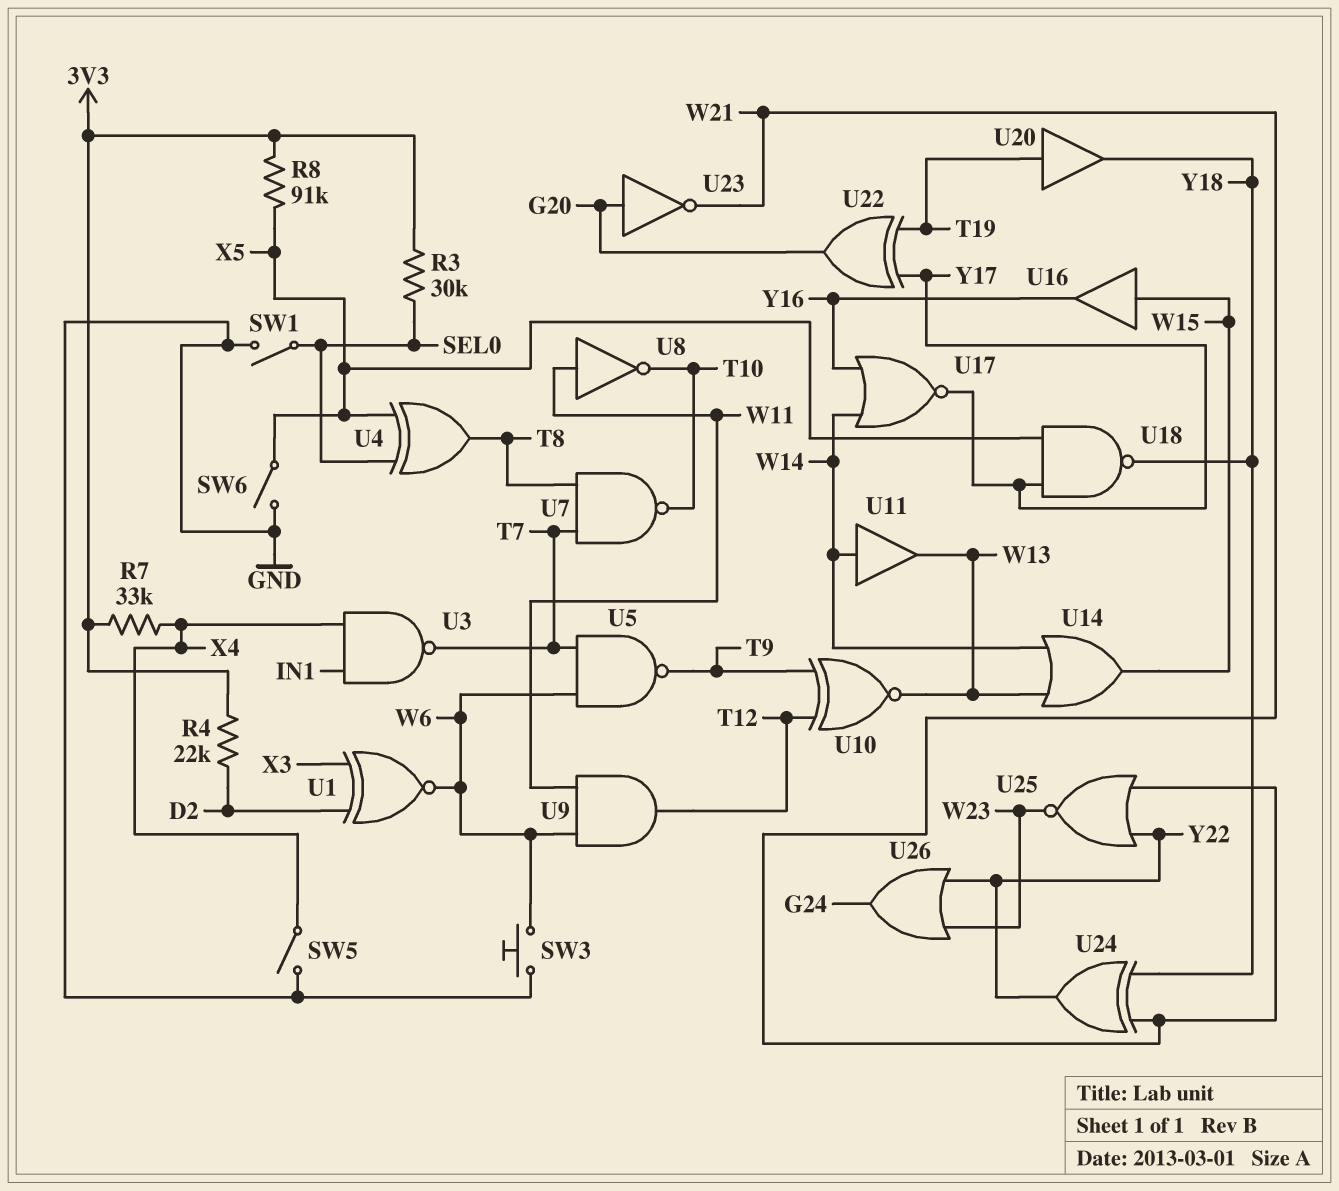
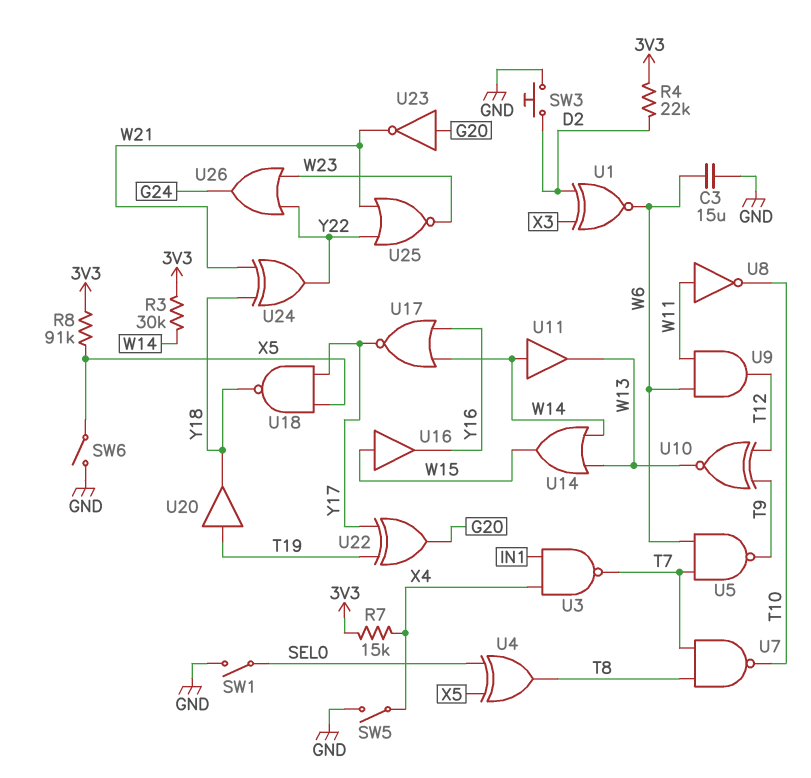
C3: none -> 15uF (GND, W6)
R3: 30k (3V3, SEL0) -> 30k (3V3, W14)
R7: 33k (3V3, X4) -> 15k (3V3, X4)
SW3: button (GND, W6) -> button (D2, GND)

